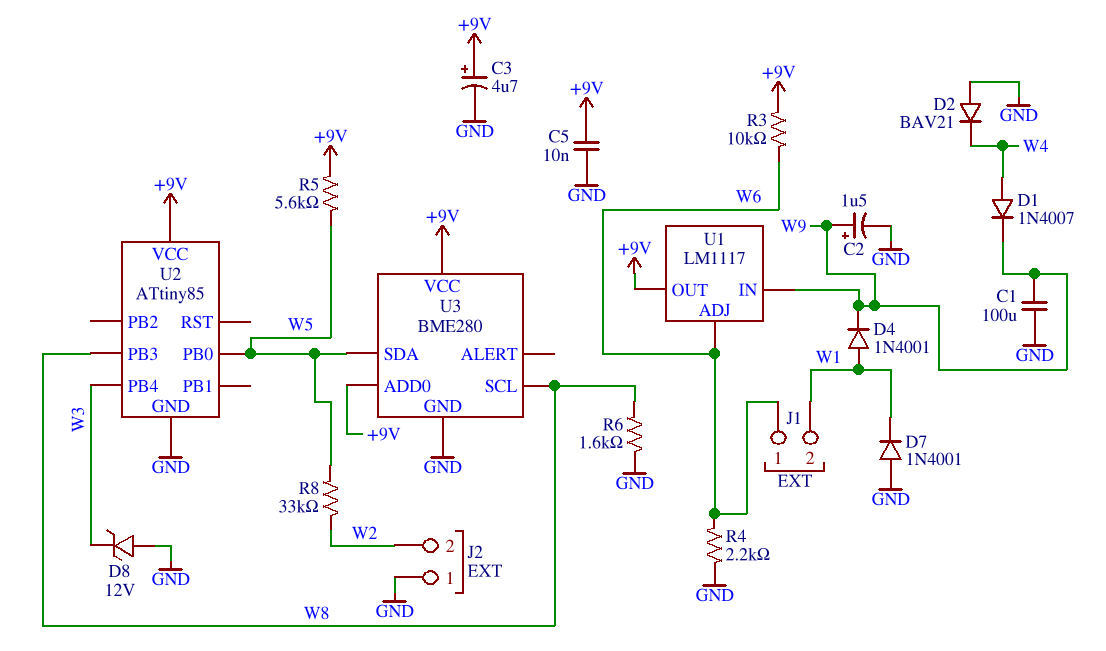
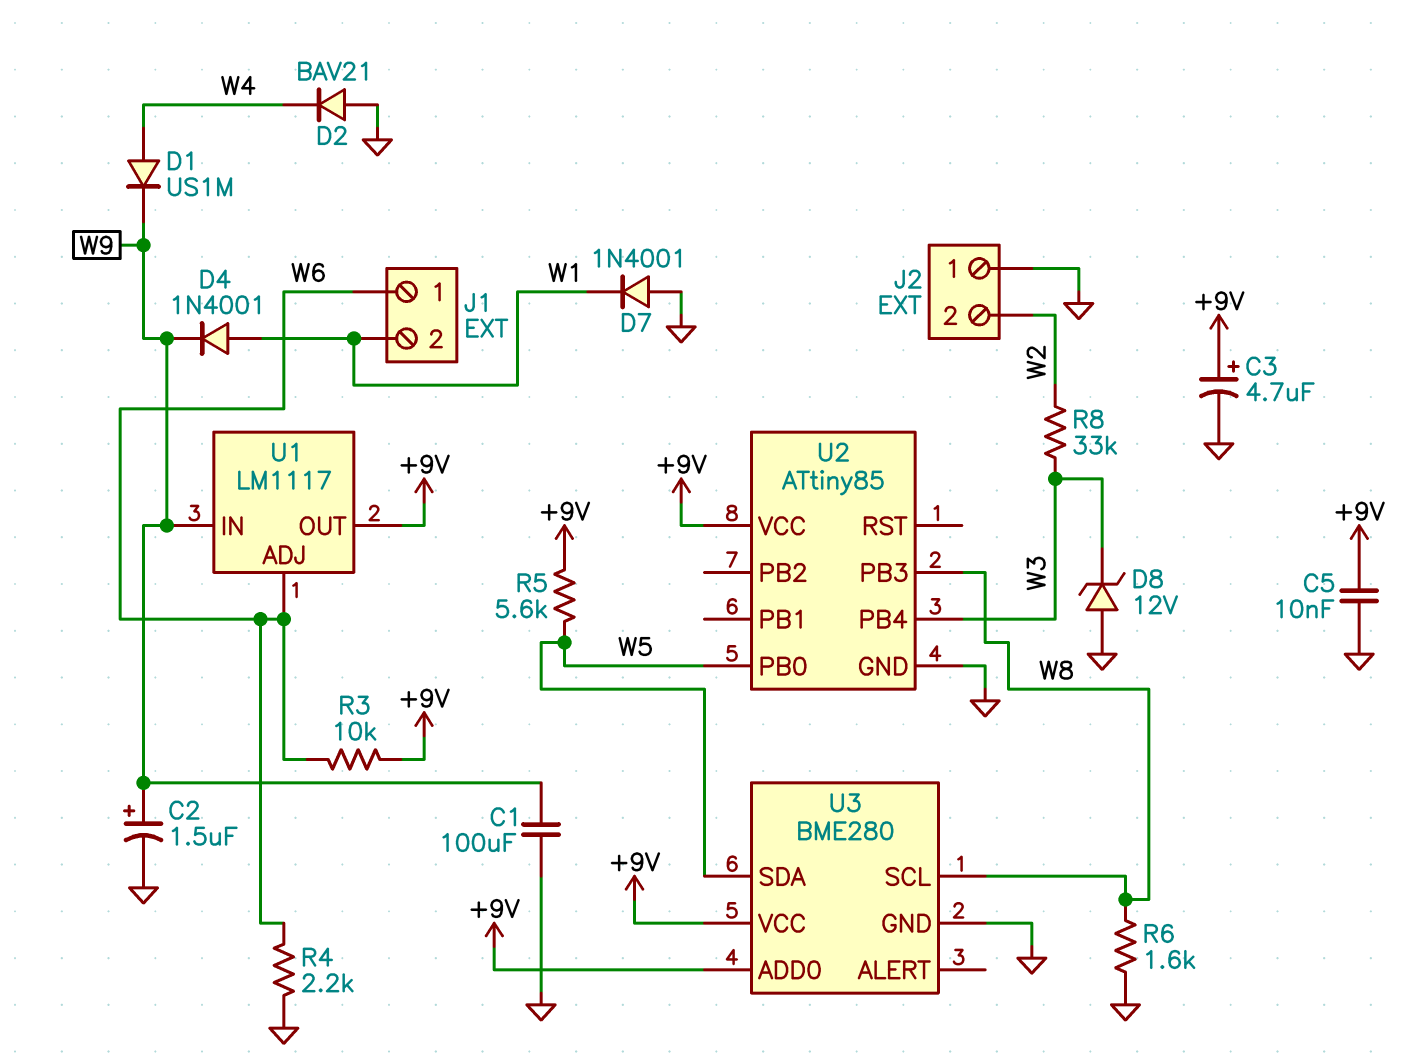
D1: diode 1N4007 (A W4, K W9) -> diode US1M (A W4, K W9)
R8: 33k (W2, W5) -> 33k (W2, W3)

